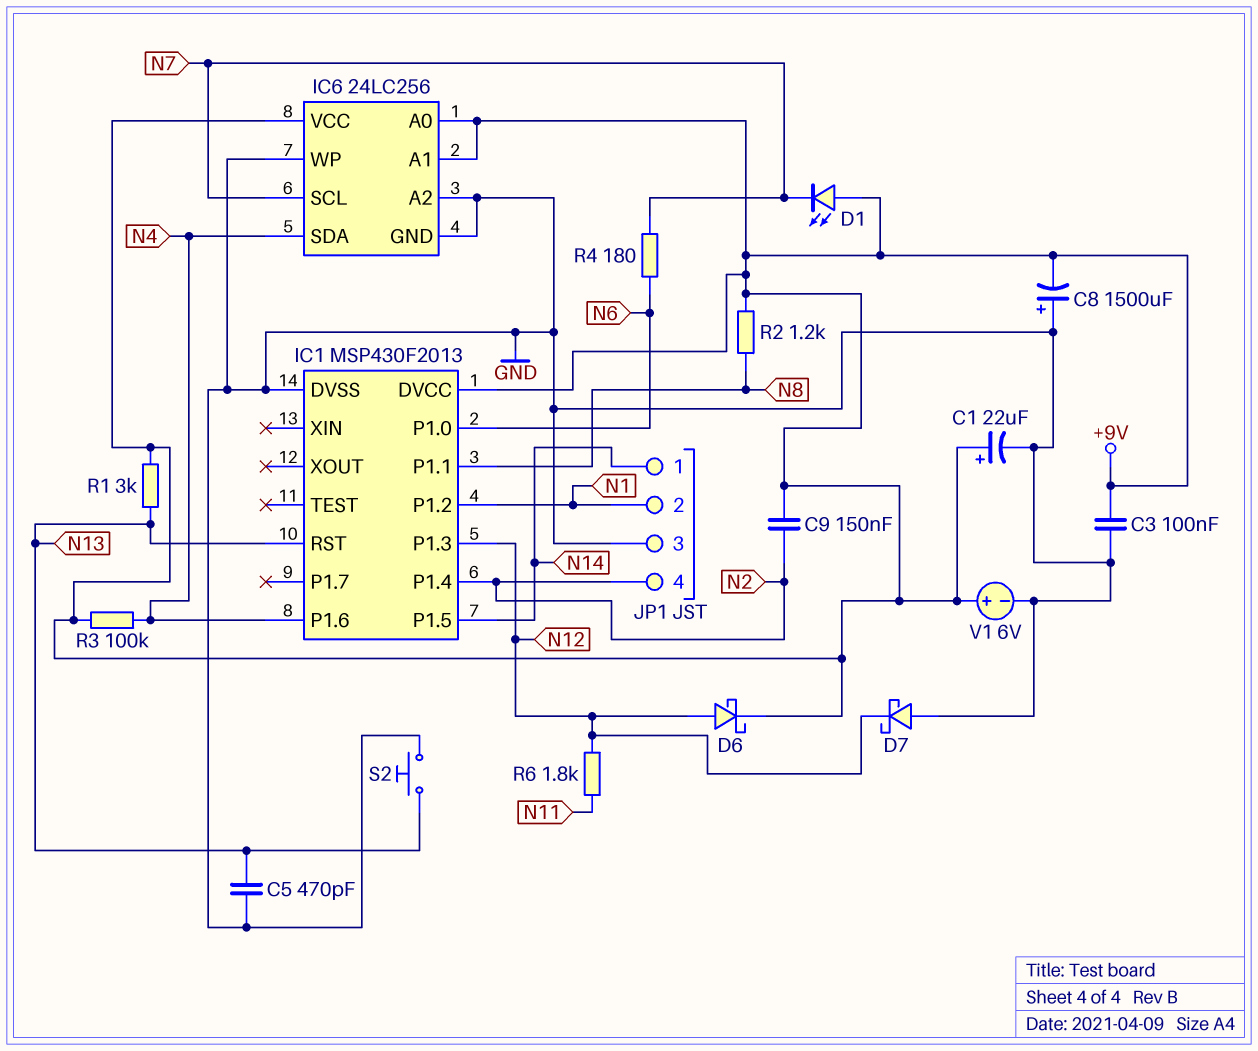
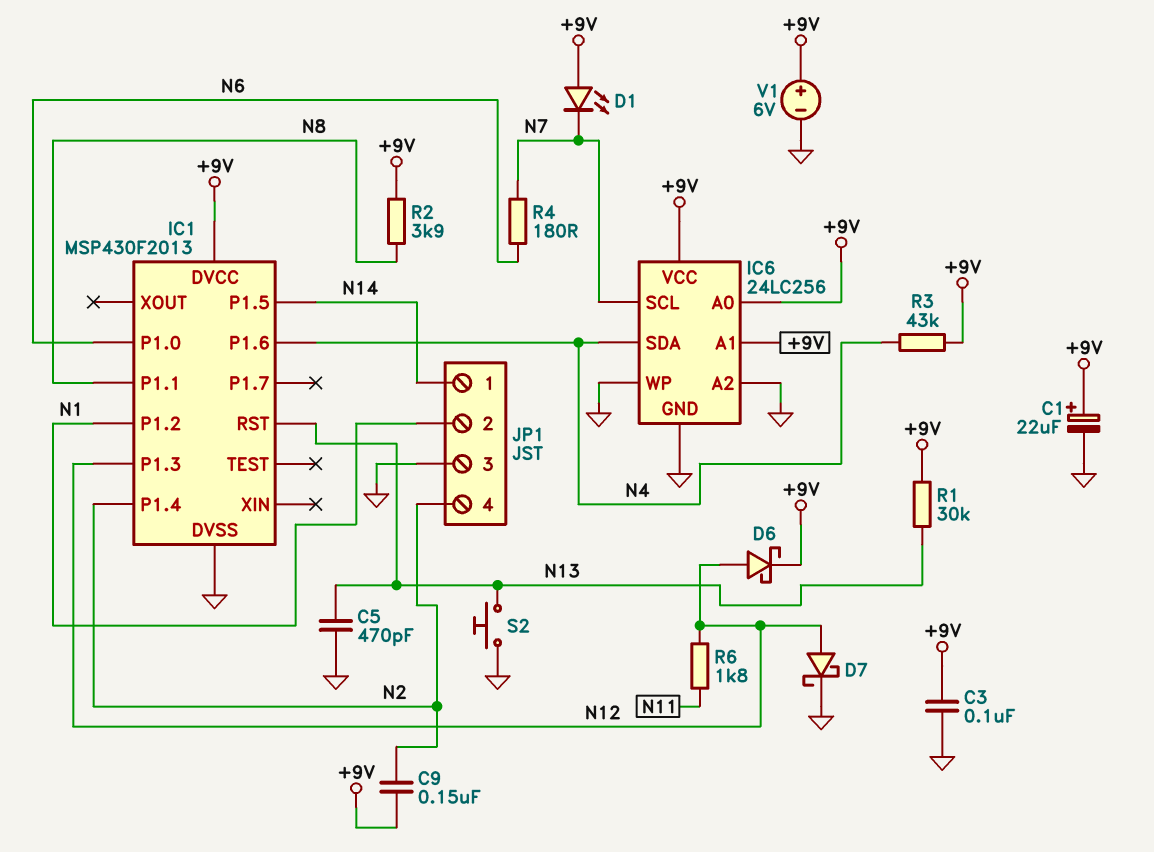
C8: 1500uF (plus GND, minus +9V) -> none
D7: schottky (A GND, K N12) -> schottky (A N12, K GND)
R1: 3k (+9V, N13) -> 30k (+9V, N13)
R2: 1.2k (+9V, N8) -> 3.9k (+9V, N8)
R3: 100k (+9V, N4) -> 43k (+9V, N4)

